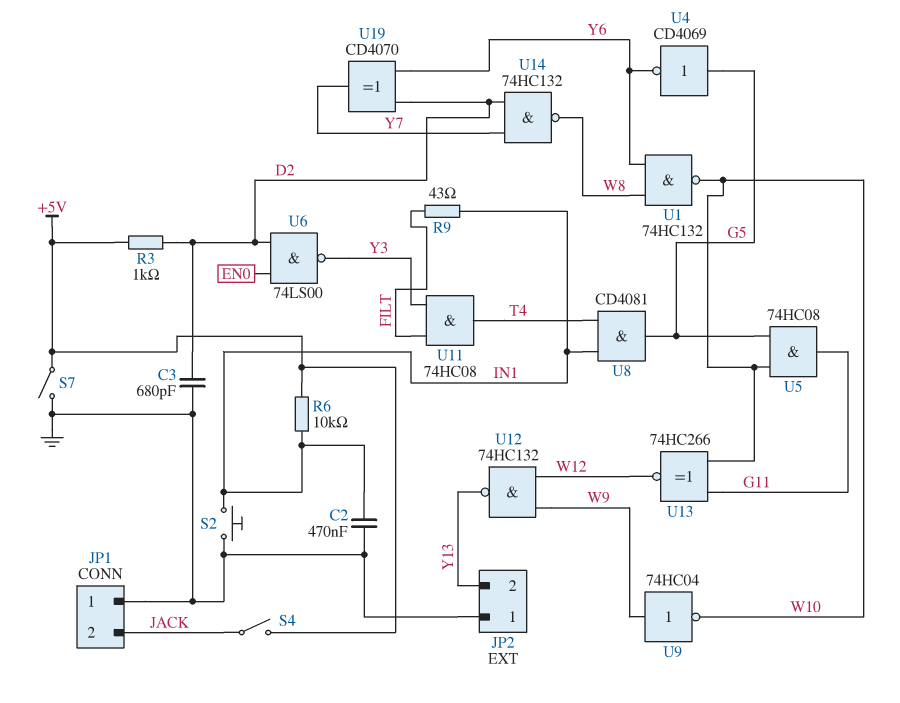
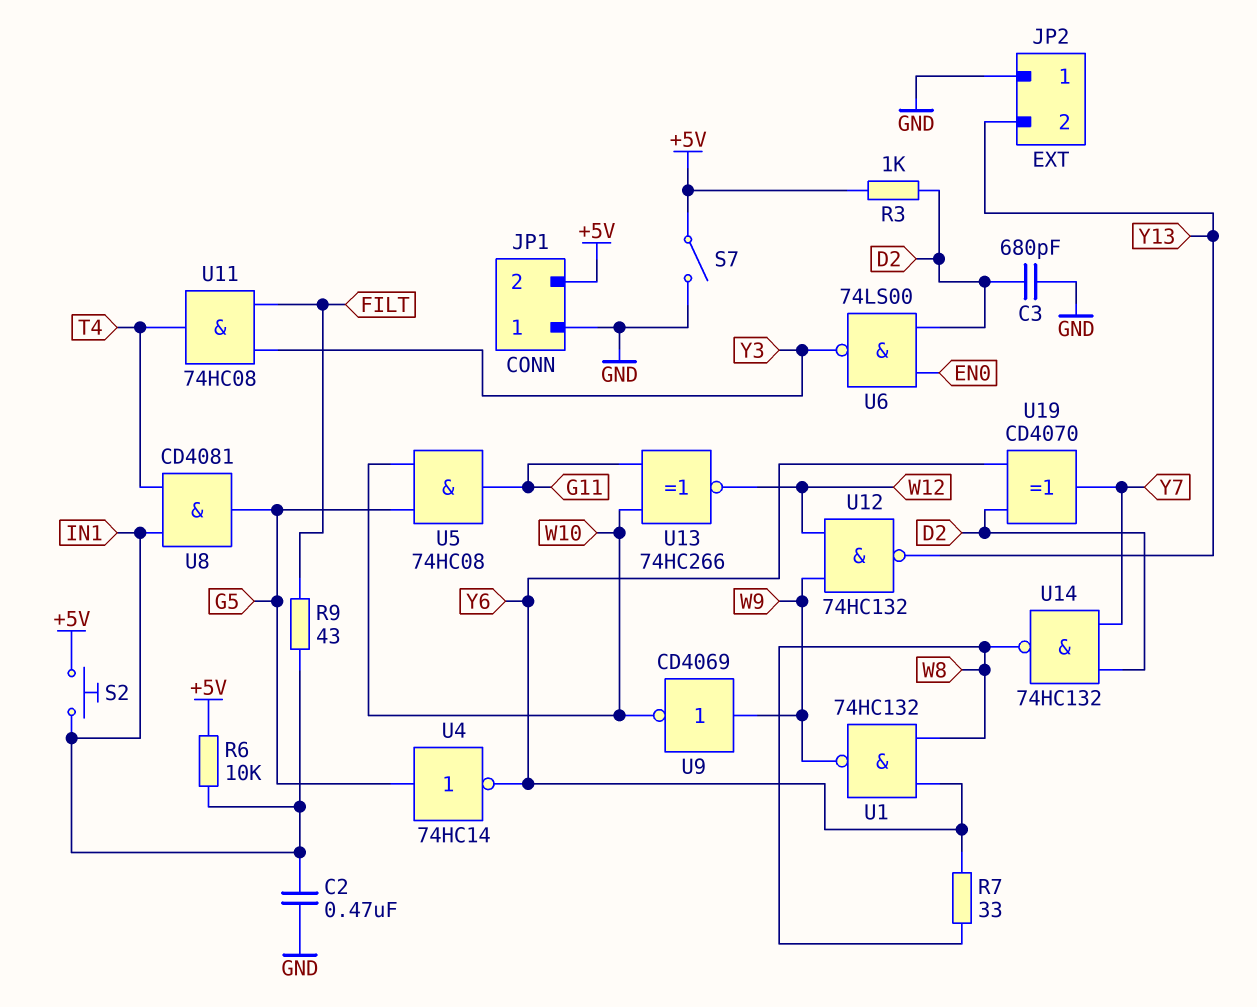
JP1 pin 2: JACK -> +5V
R7: none -> 33 (W8, Y6)
S2: button (GND, IN1) -> button (+5V, IN1)
S4: switch (+5V, JACK) -> none
U1: NAND 74HC132 (in W8, in Y6, out W10) -> NAND 74HC132 (in W8, in Y6, out W9)
U4: NOT CD4069 (in G5, out Y6) -> NOT 74HC14 (in G5, out Y6)
U9: NOT 74HC04 (in W9, out W10) -> NOT CD4069 (in W9, out W10)

